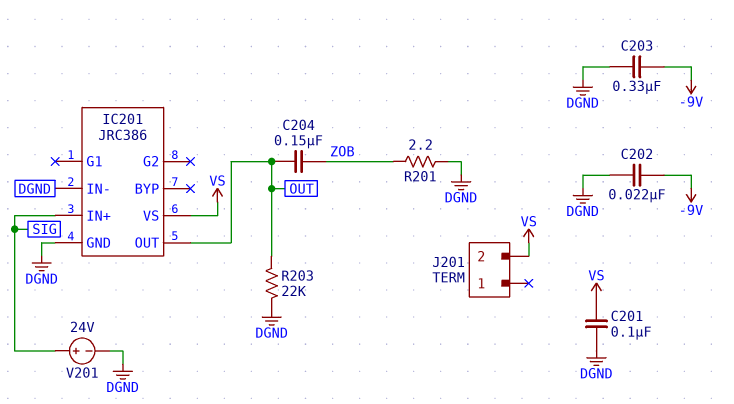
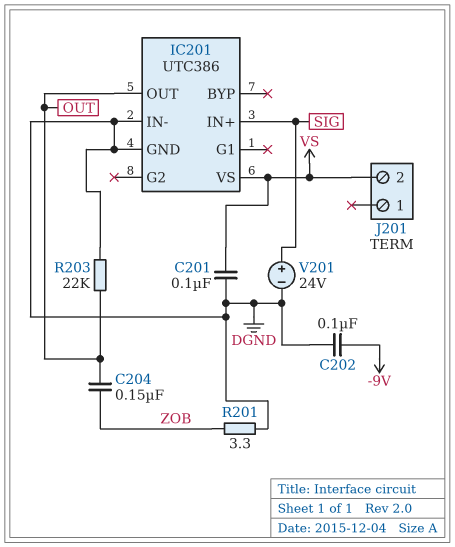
C202: 22nF (-9V, DGND) -> 100nF (-9V, DGND)
C203: 330nF (-9V, DGND) -> none
IC201: JRC386 -> UTC386
R201: 2.2 (DGND, ZOB) -> 3.3 (DGND, ZOB)

